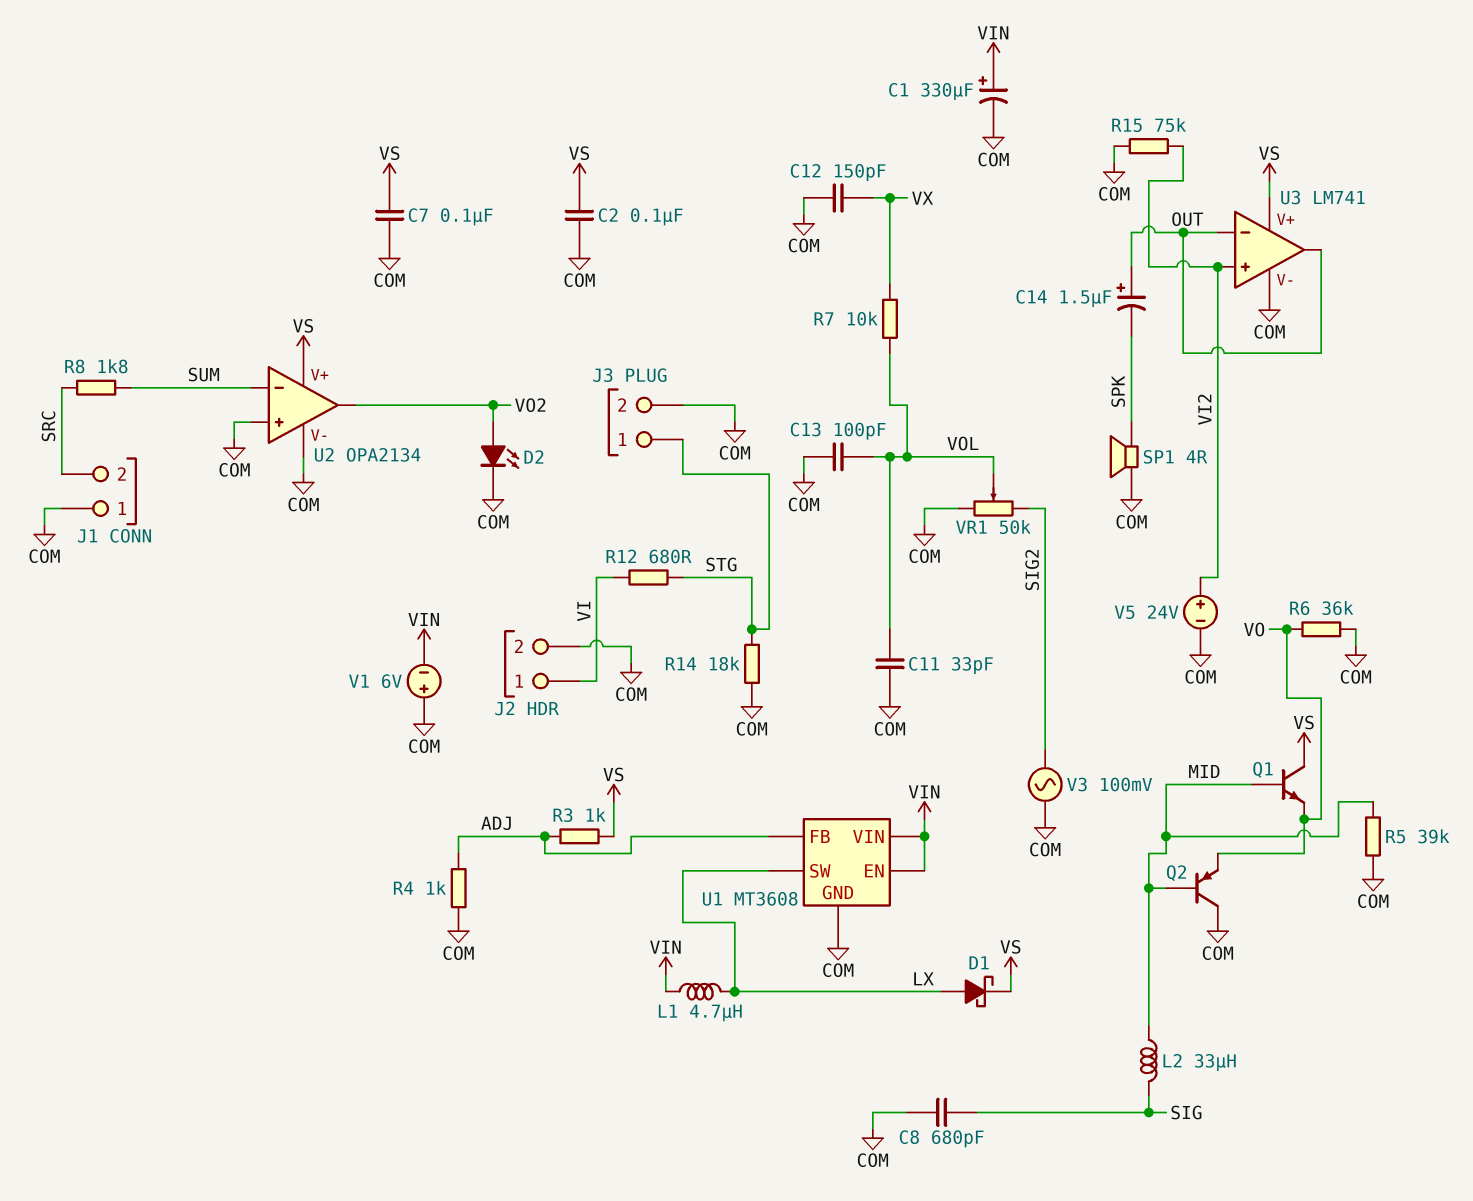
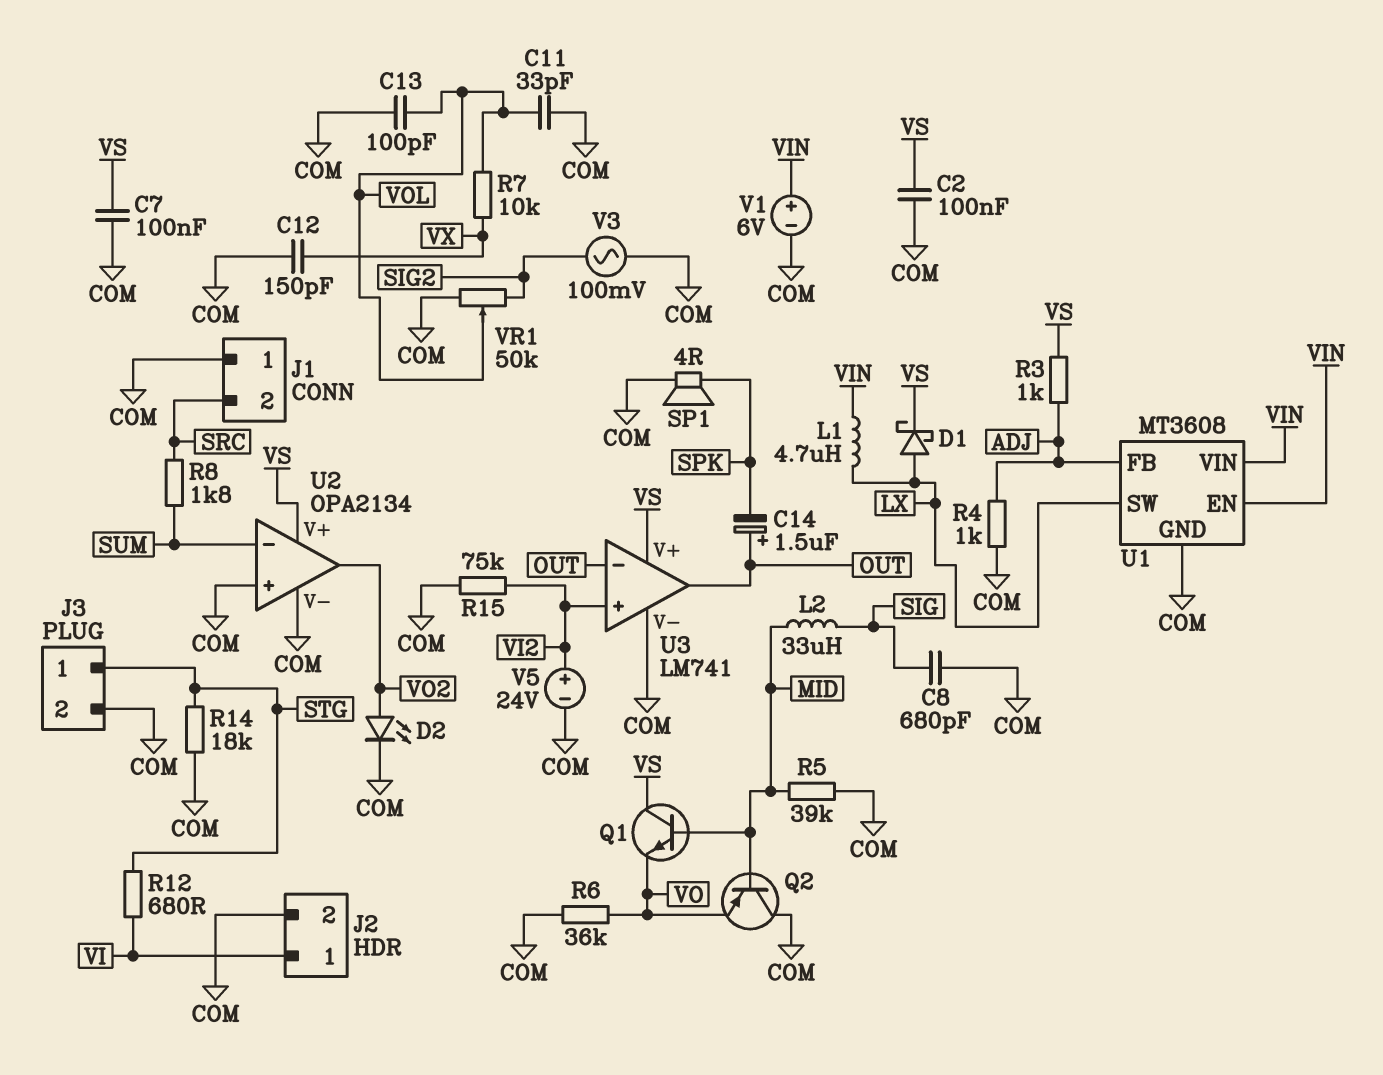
C1: 330uF (plus VIN, minus COM) -> none
V1: 6V (plus COM, minus VIN) -> 6V (plus VIN, minus COM)

